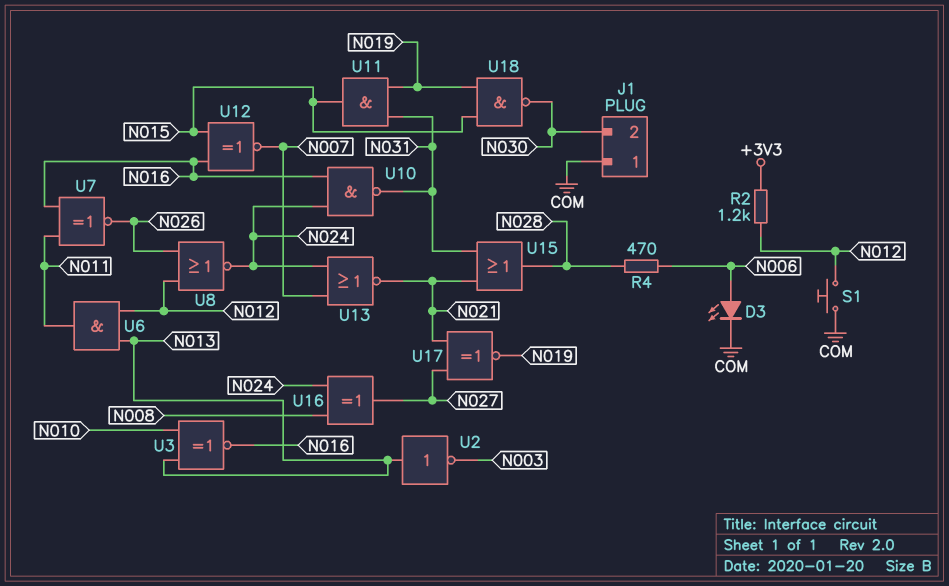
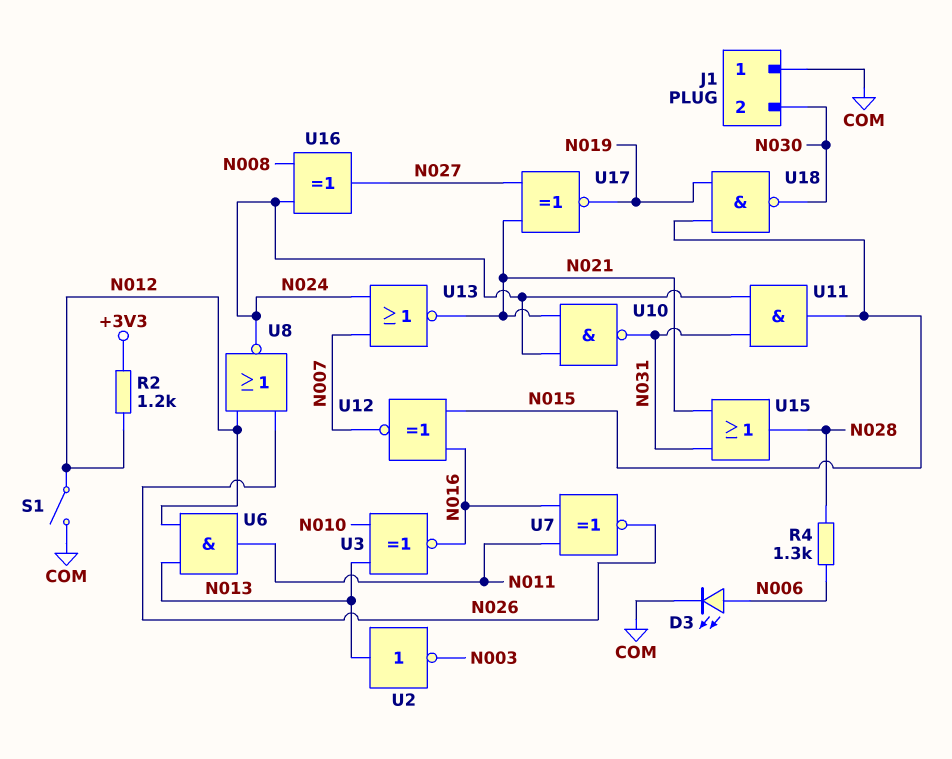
R4: 470 (N006, N028) -> 1.3k (N006, N028)
S1: button (COM, N012) -> switch (COM, N012)
U10: NAND (in N016, in N024, out N031) -> NAND (in N021, in N024, out N031)
U11: AND (in N019, in N031, out N015) -> AND (in N024, in N031, out N015)

